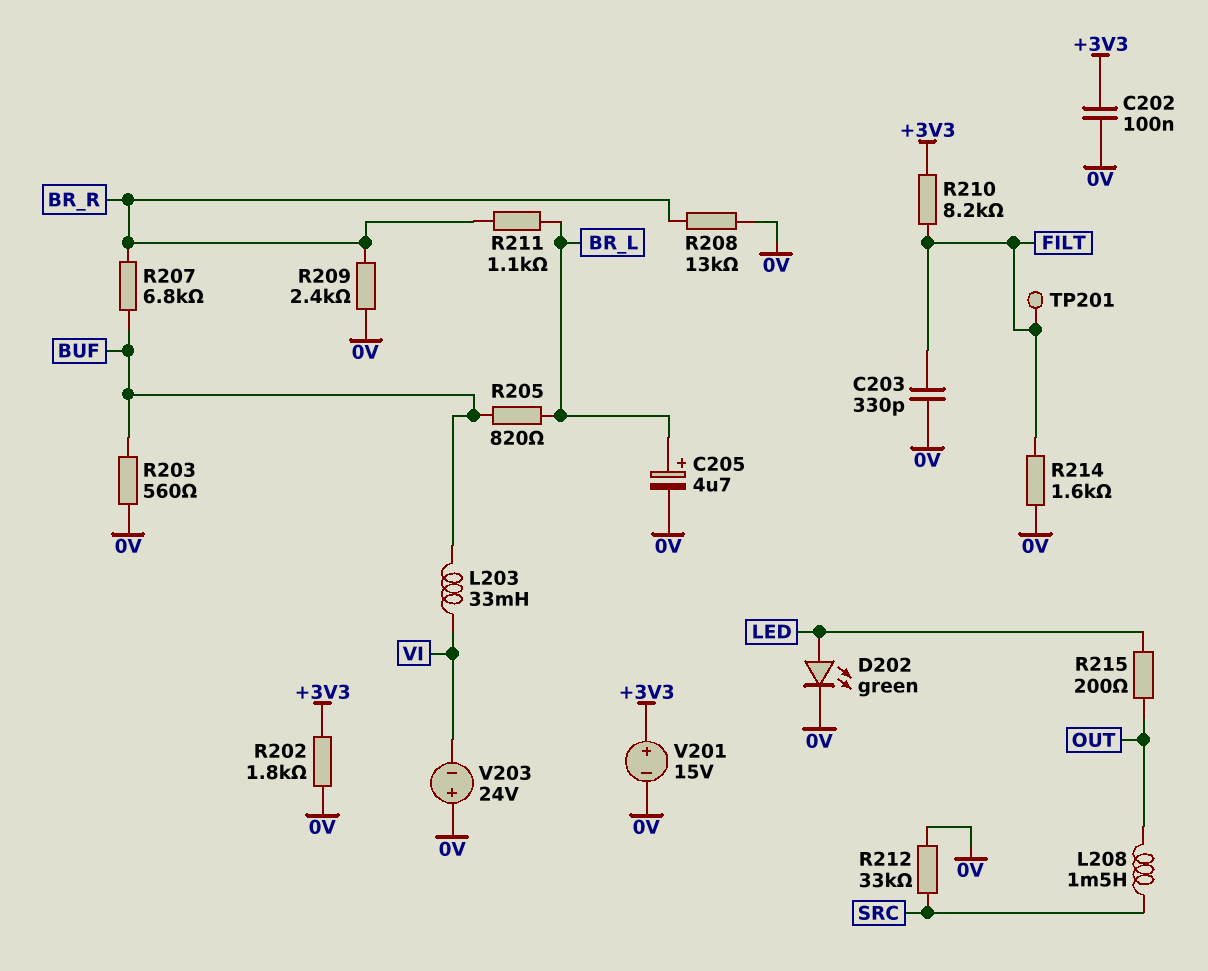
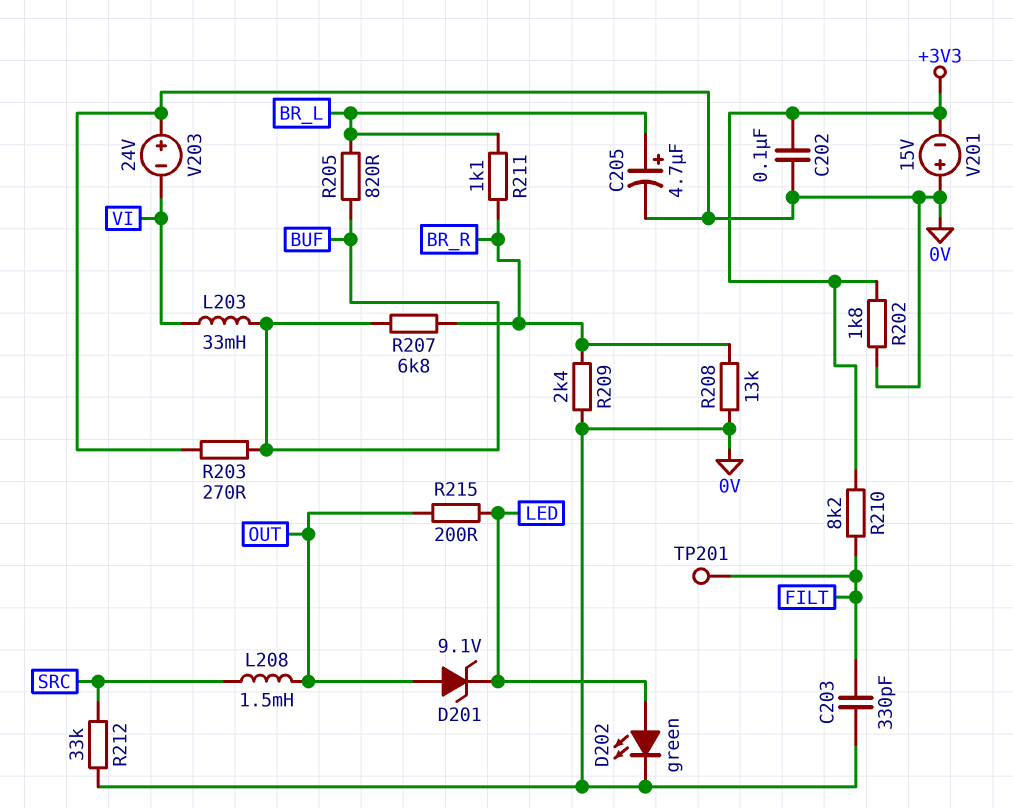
D201: none -> zener 9.1V (A OUT, K LED)
R203: 560 (0V, BUF) -> 270 (0V, BUF)
R214: 1.6k (0V, FILT) -> none
V201: 15V (plus +3V3, minus 0V) -> 15V (plus 0V, minus +3V3)

